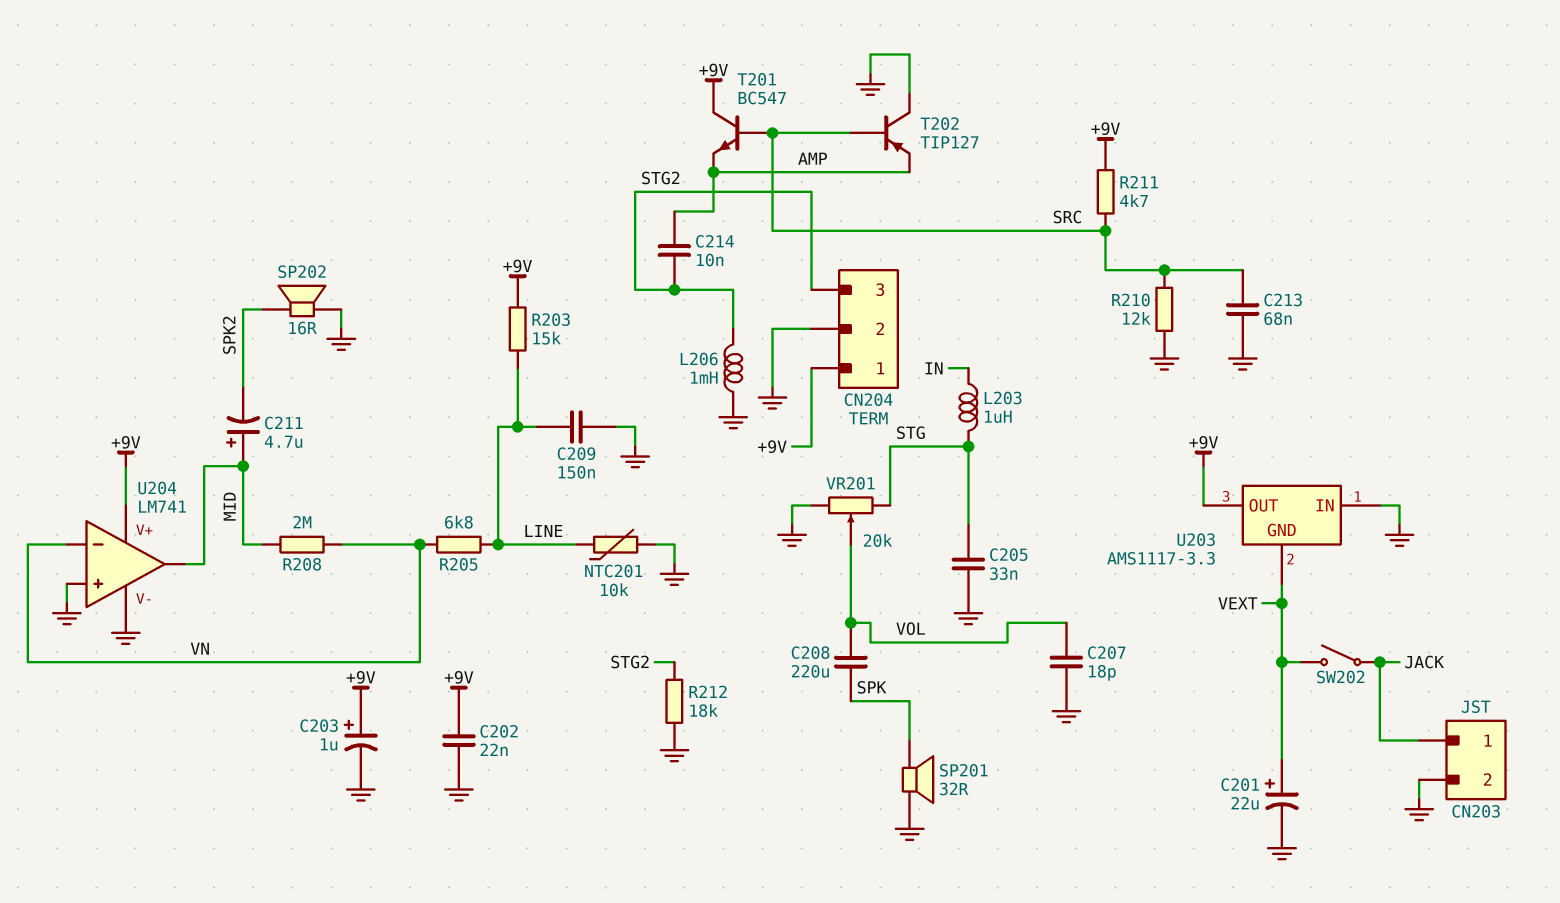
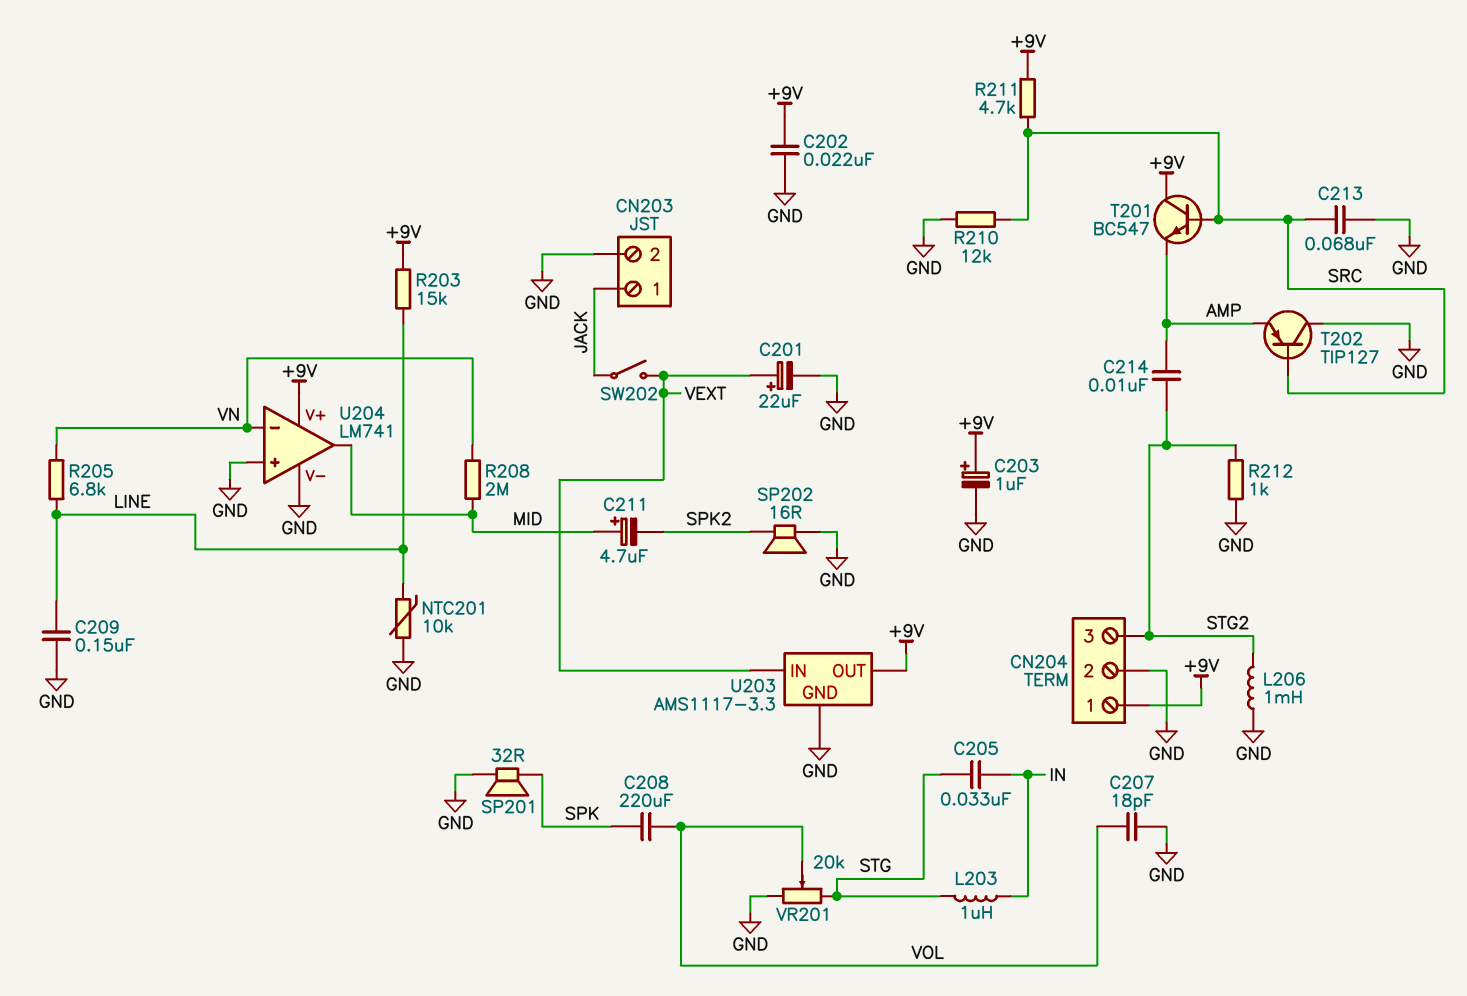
C205: 33nF (GND, STG) -> 33nF (IN, STG)
R212: 18k (GND, STG2) -> 1k (GND, STG2)
U203 pin GND: VEXT -> GND
U203 pin IN: GND -> VEXT

